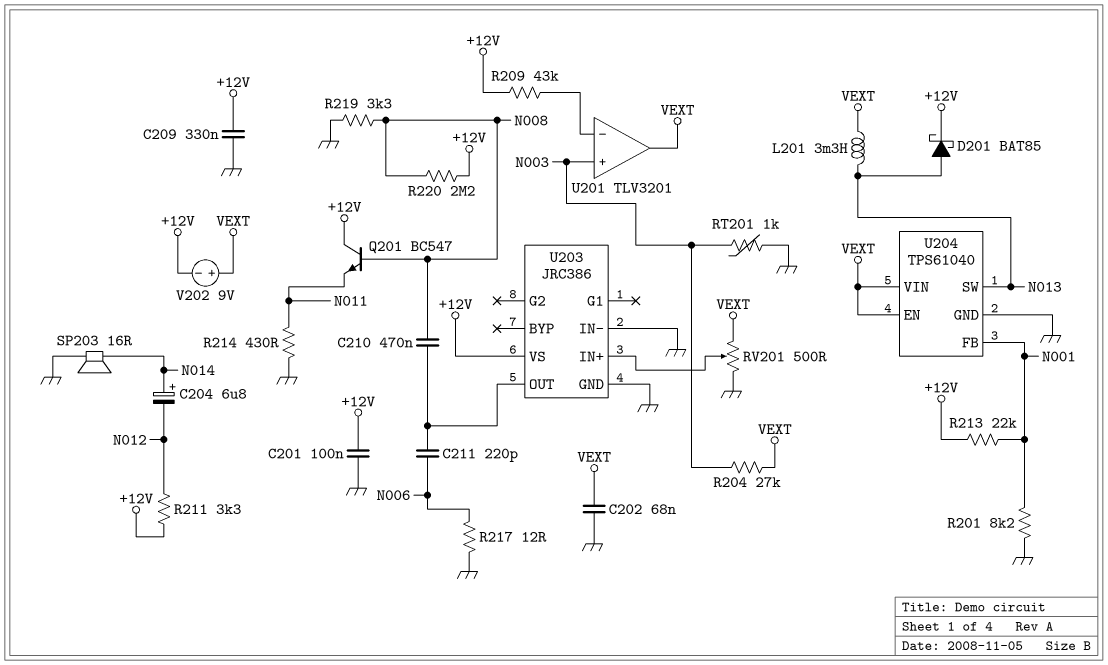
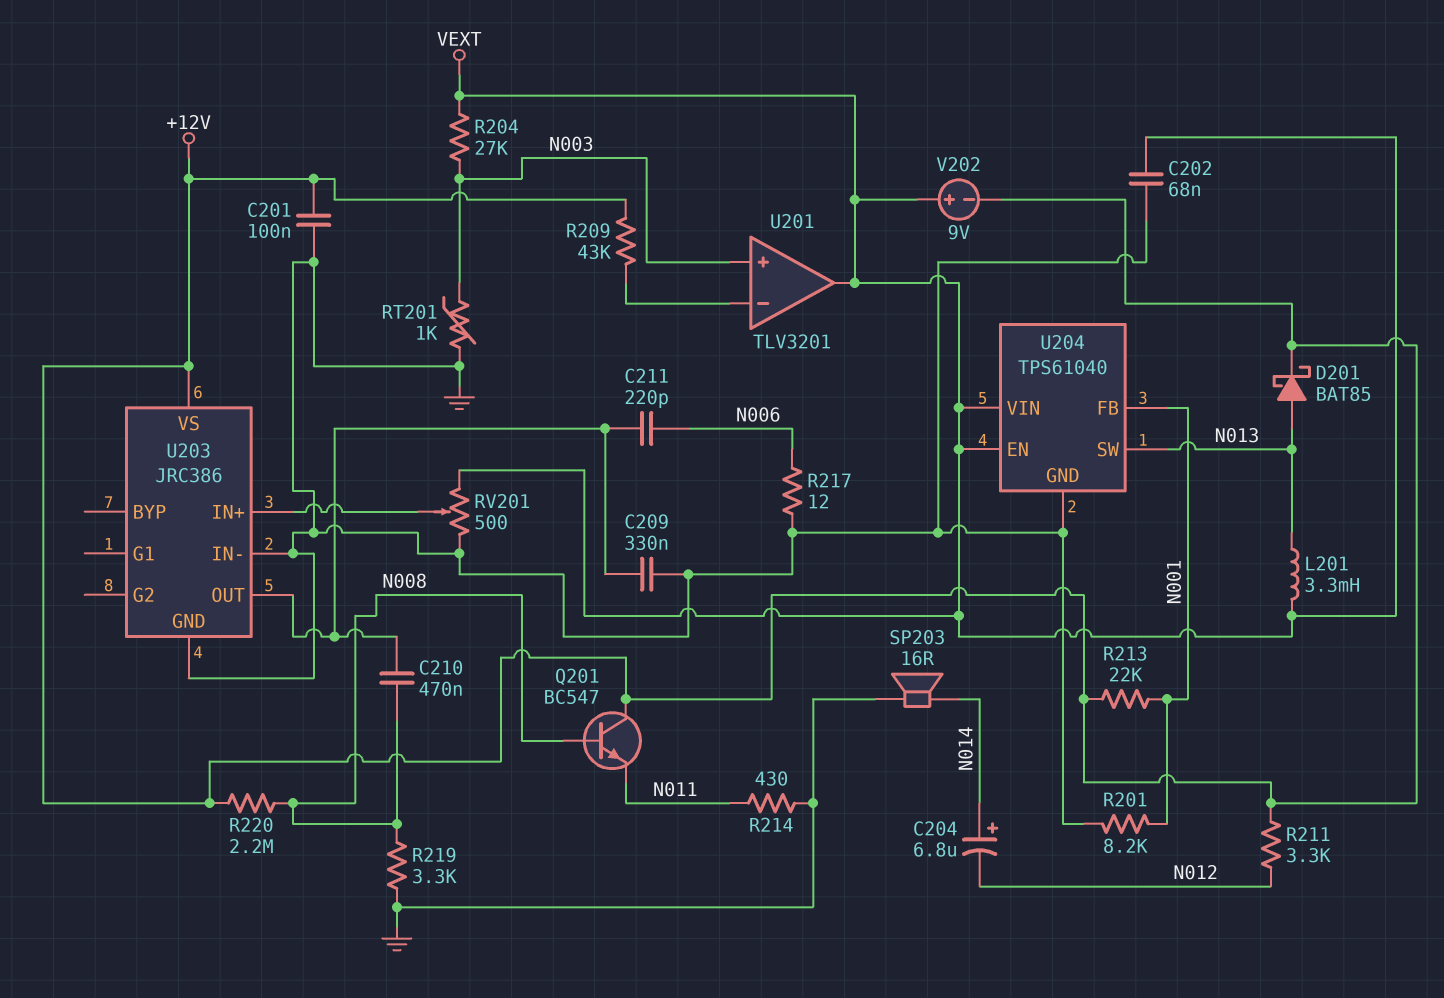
C209: 330nF (+12V, GND) -> 330nF (GND, U203/OUT)

